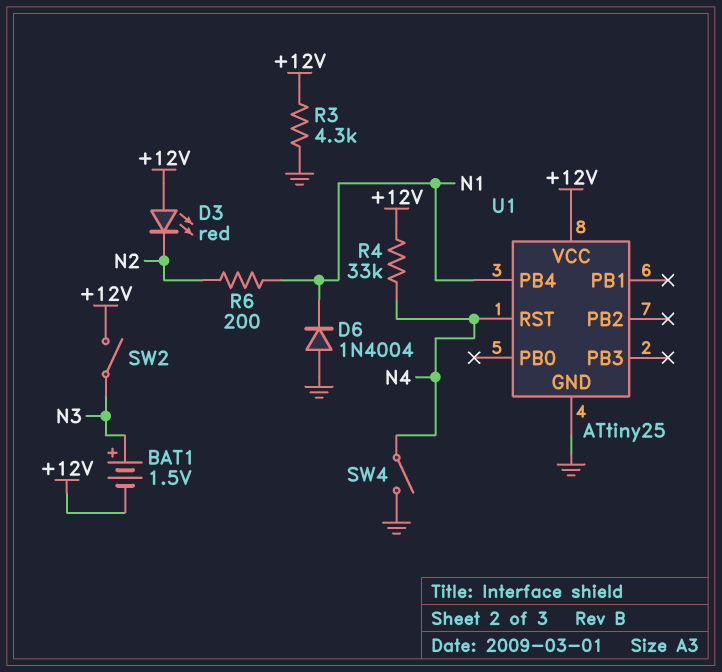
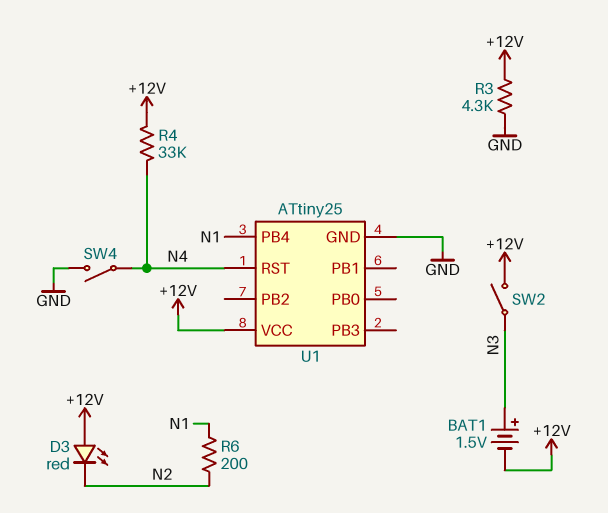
D6: diode 1N4004 (A GND, K N1) -> none

